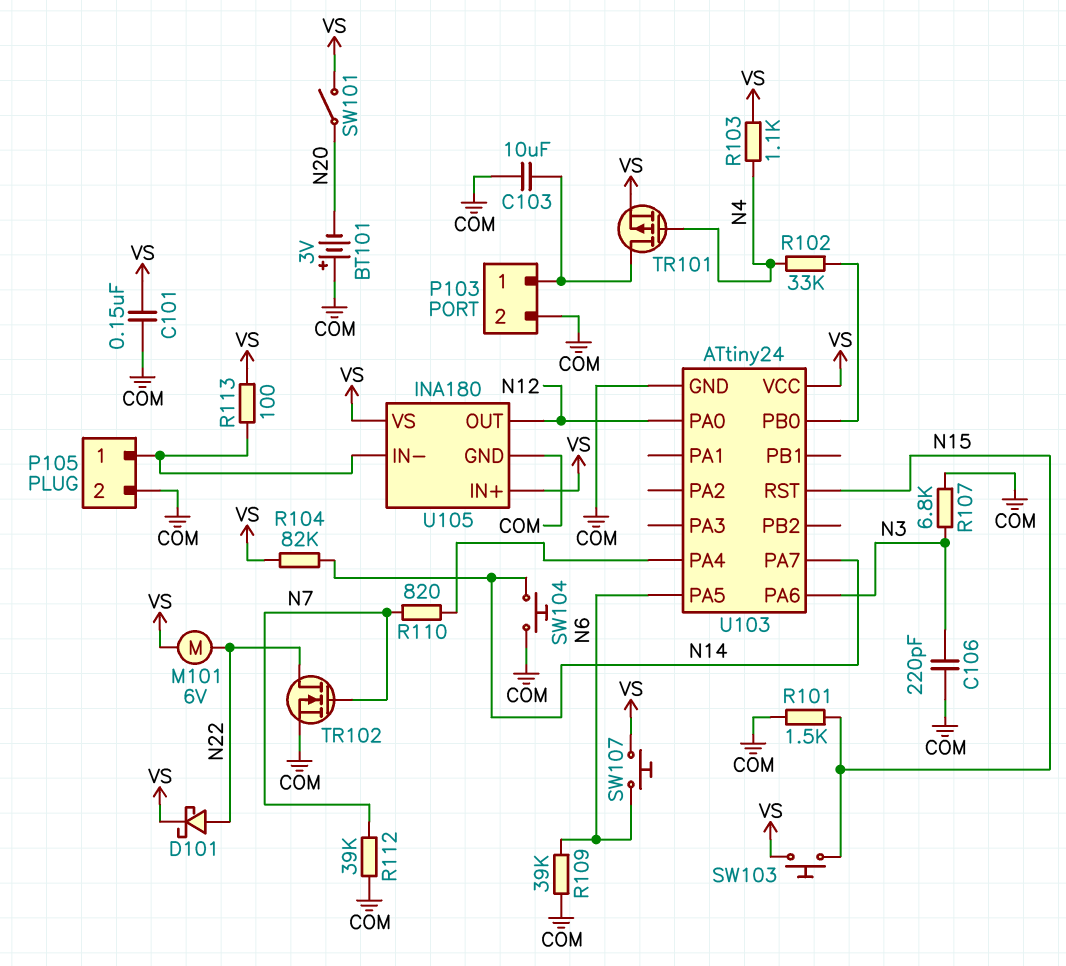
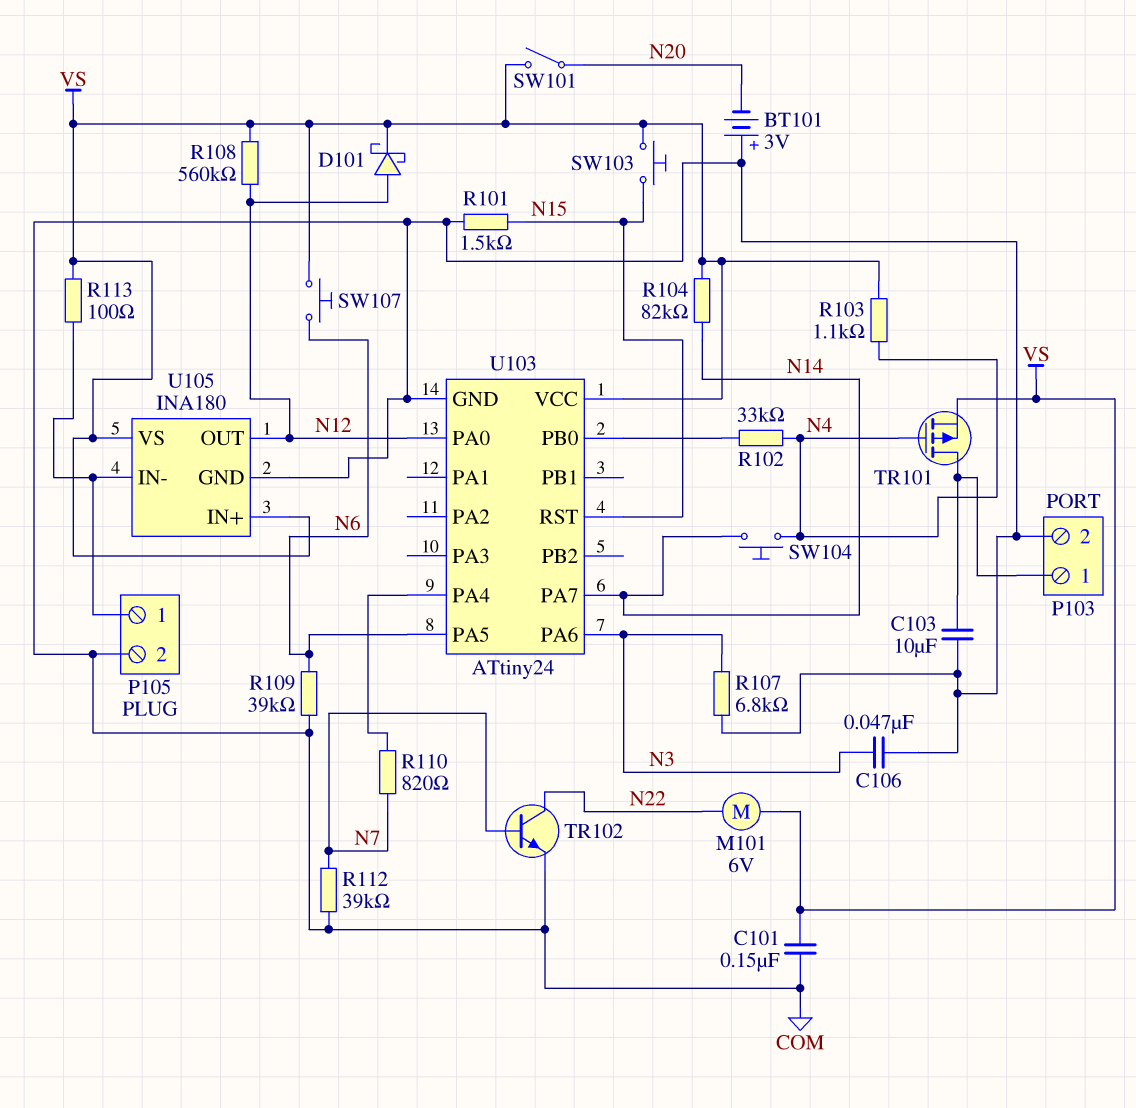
C106: 220pF (COM, N3) -> 47nF (COM, N3)
D101: schottky (A N22, K VS) -> schottky (A N12, K VS)
R108: none -> 560k (N12, VS)
SW104: button (COM, N14) -> button (N4, N14)
TR102: NMOS (G N7, D N22, S COM) -> NPN (B N7, C N22, E COM)

